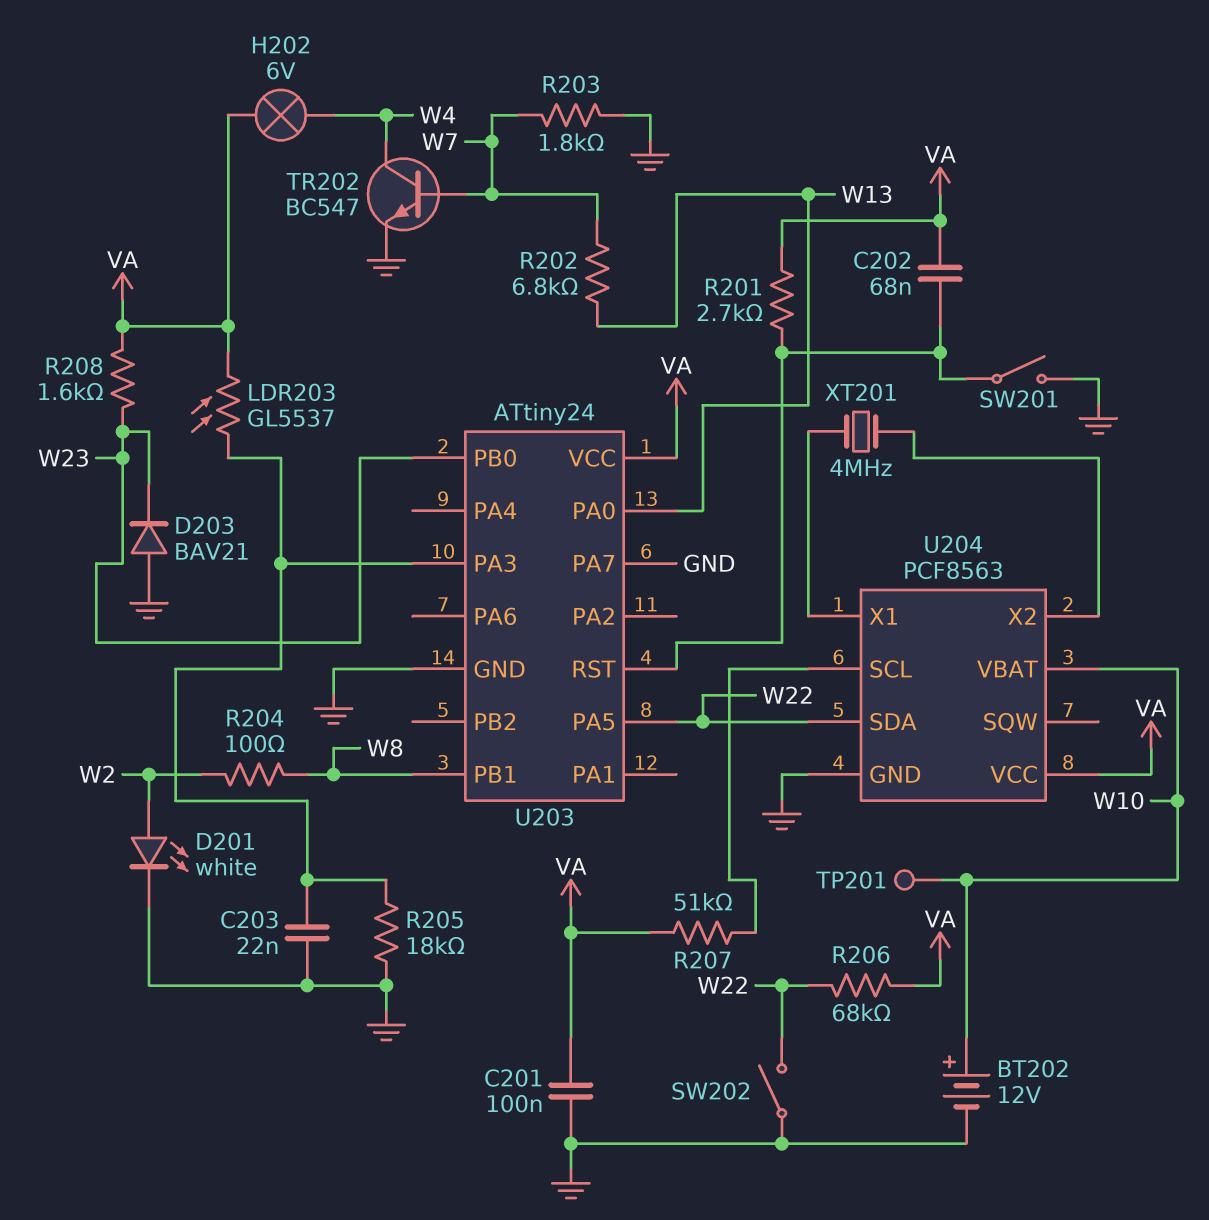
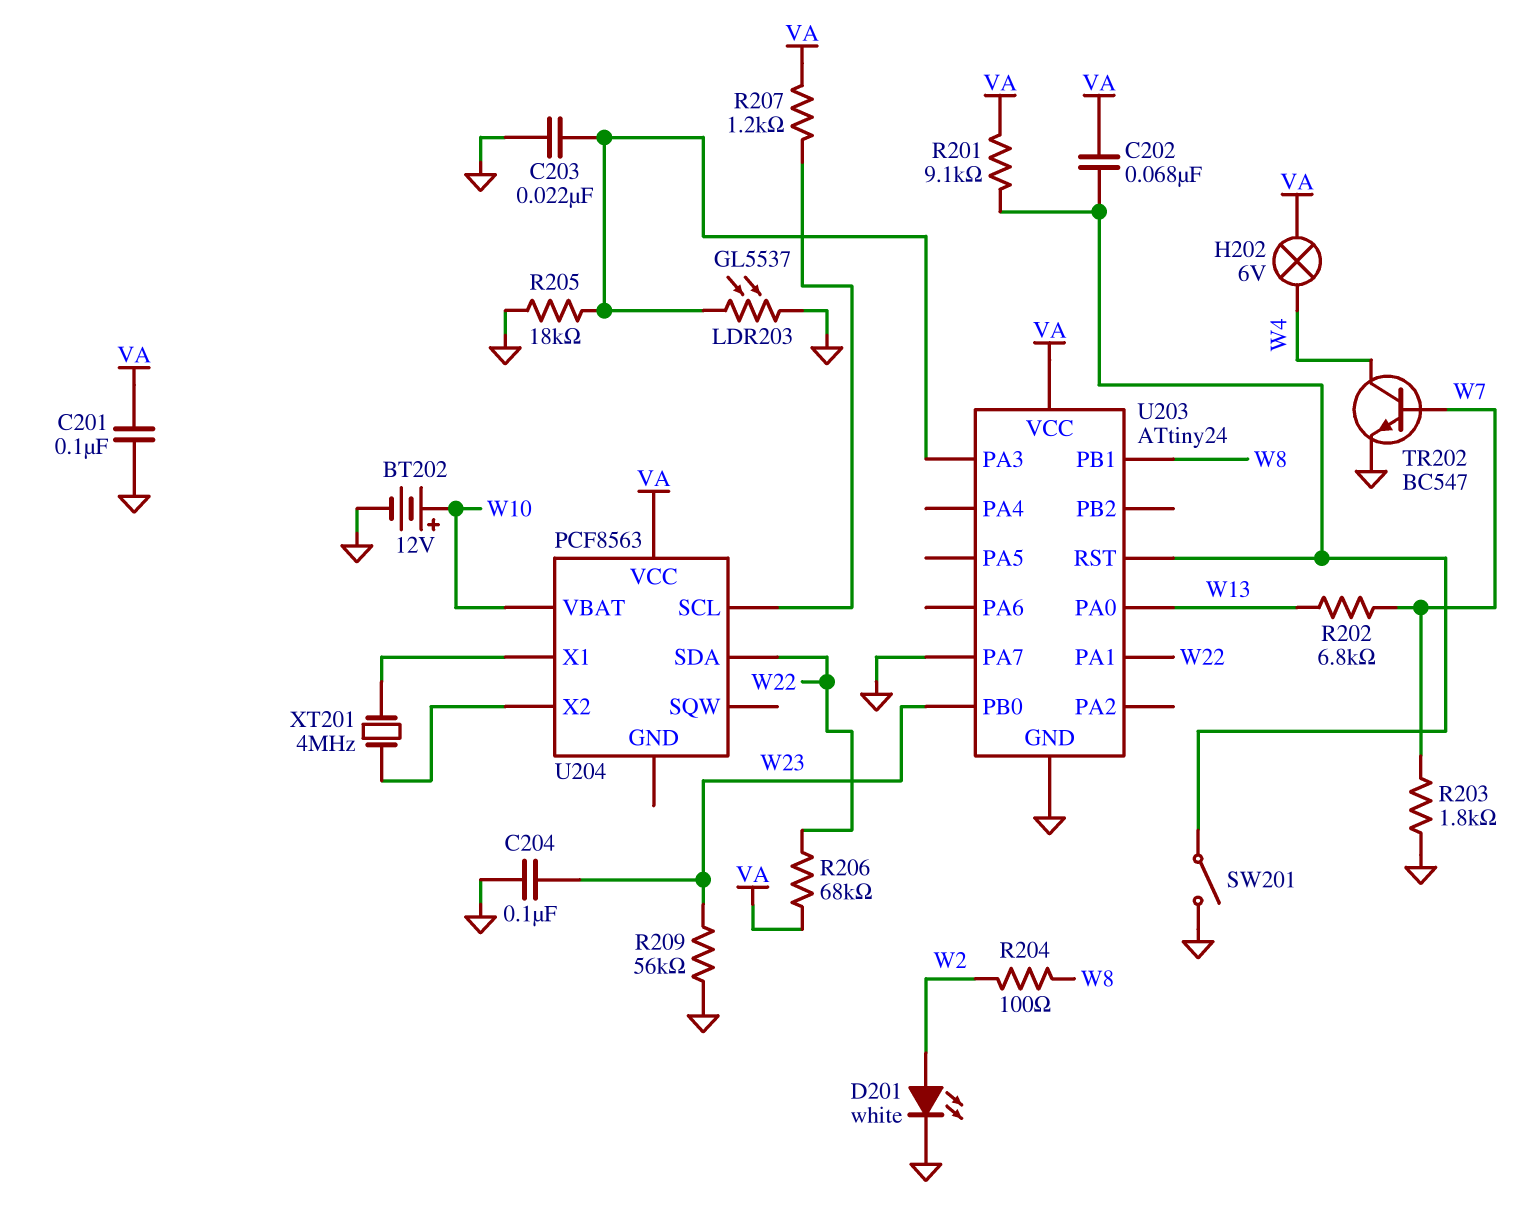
C204: none -> 100nF (GND, W23)
D203: diode BAV21 (A GND, K W23) -> none
LDR203: GL5537 (U203/PA3, VA) -> GL5537 (GND, U203/PA3)
R201: 2.7k (U203/RST, VA) -> 9.1k (U203/RST, VA)
R207: 51k (U204/SCL, VA) -> 1.2k (U204/SCL, VA)
R208: 1.6k (VA, W23) -> none
R209: none -> 56k (GND, W23)
SW202: switch (GND, W22) -> none
TP201: test point (W10) -> none
U203 pin PA1: none -> W22
U203 pin PA5: W22 -> none
U204 pin GND: GND -> none

